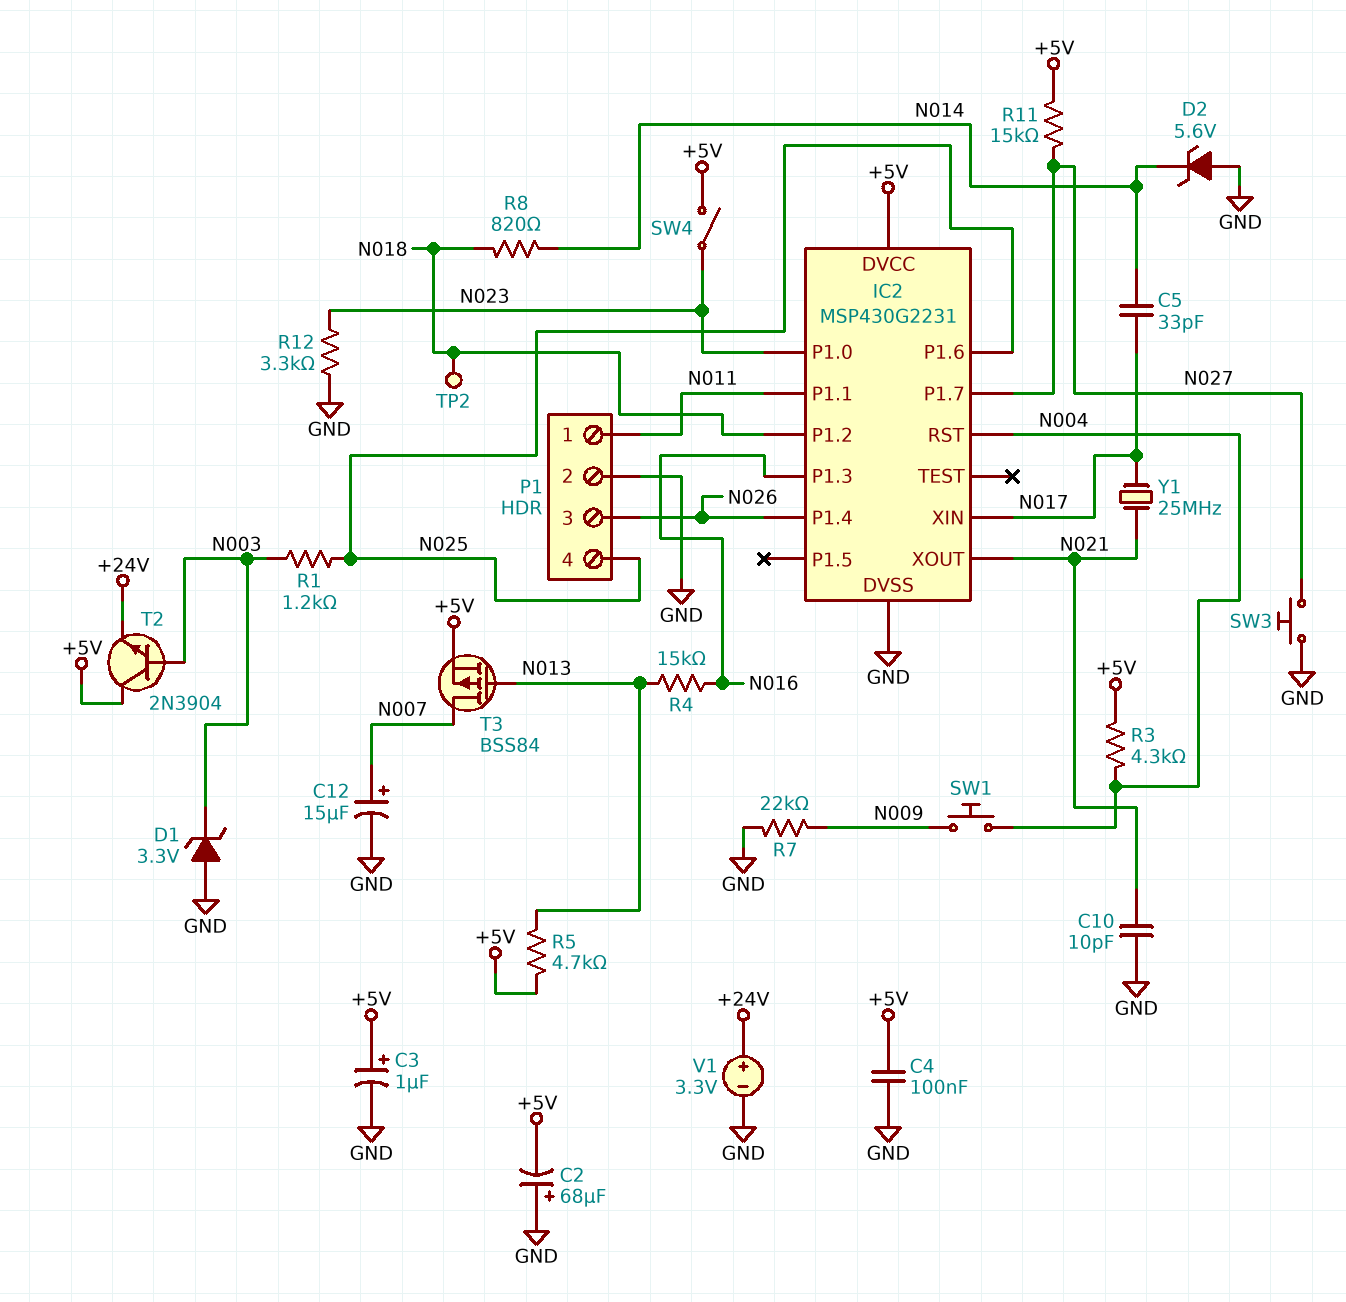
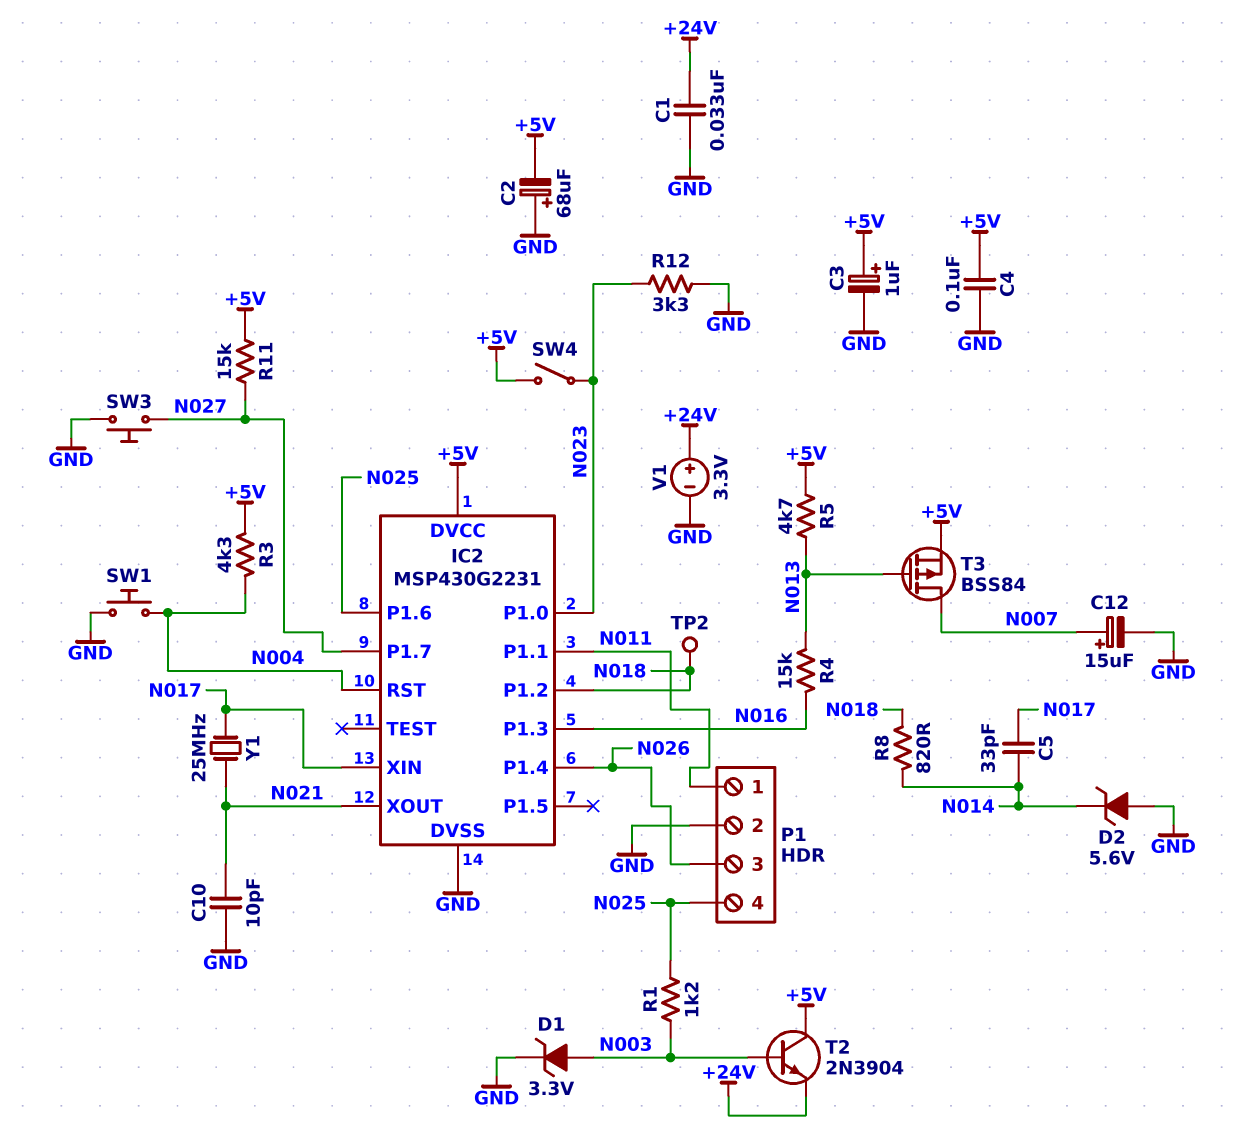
C1: none -> 33nF (+24V, GND)
D1: zener 3.3V (A GND, K N003) -> zener 3.3V (A N003, K GND)
R7: 22k (GND, N009) -> none
SW1: button (N004, N009) -> button (GND, N004)

